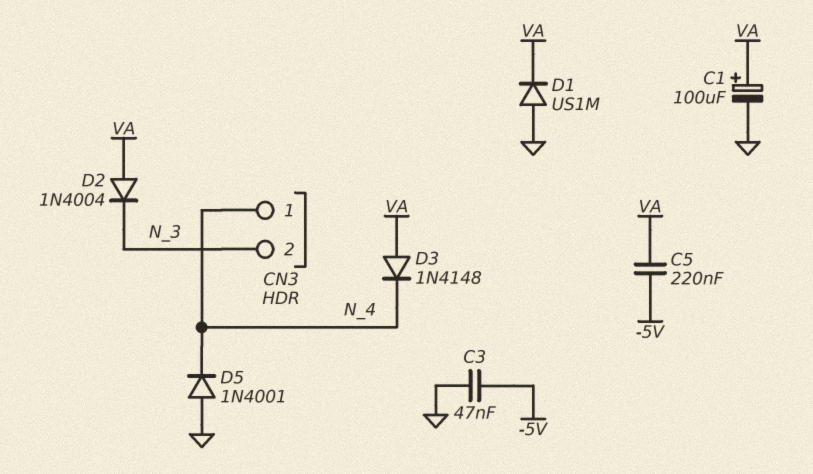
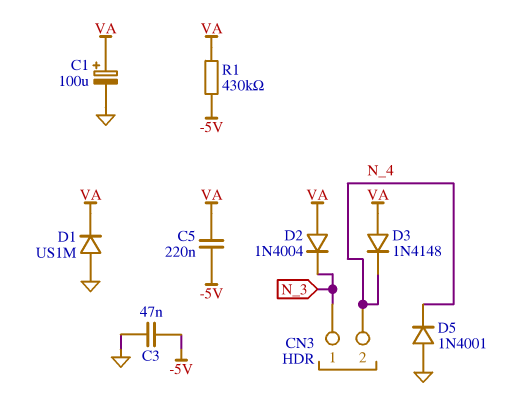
CN3 pin 1: N_4 -> N_3
CN3 pin 2: N_3 -> N_4
R1: none -> 430k (-5V, VA)

